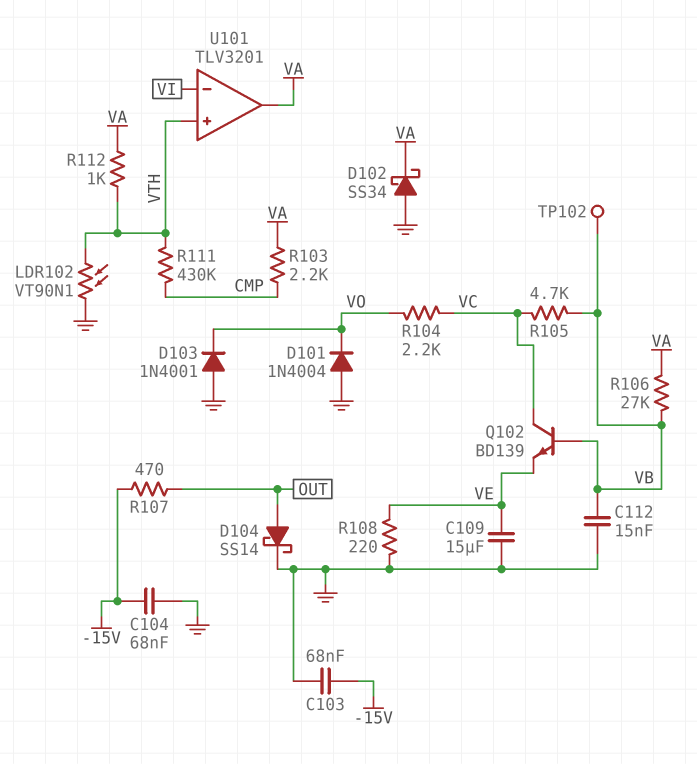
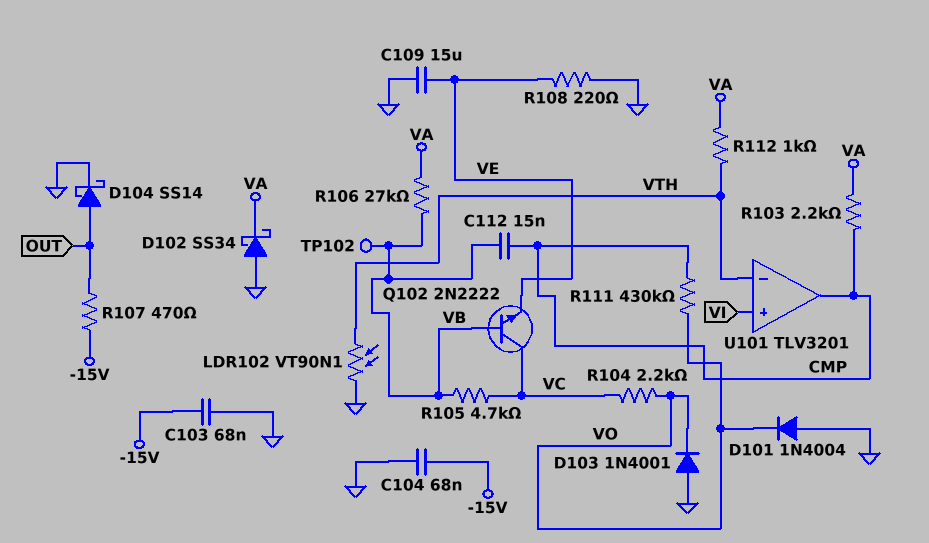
C112: 15nF (GND, VB) -> 15nF (CMP, VB)
Q102: NPN BD139 (B VB, C VC, E VE) -> NPN 2N2222 (B VB, C VC, E VE)
R111: 430k (CMP, VTH) -> 430k (CMP, VO)
U101 pin in+: VTH -> VI
U101 pin in-: VI -> VTH
U101 pin out: VA -> CMP

